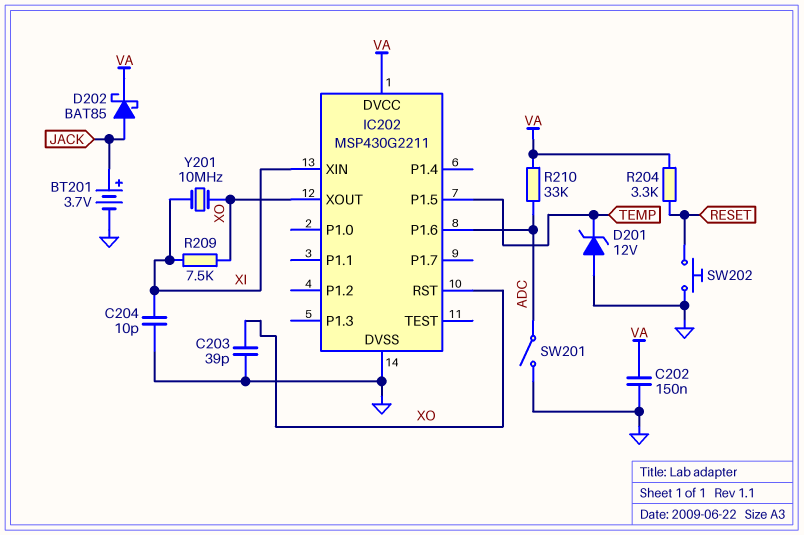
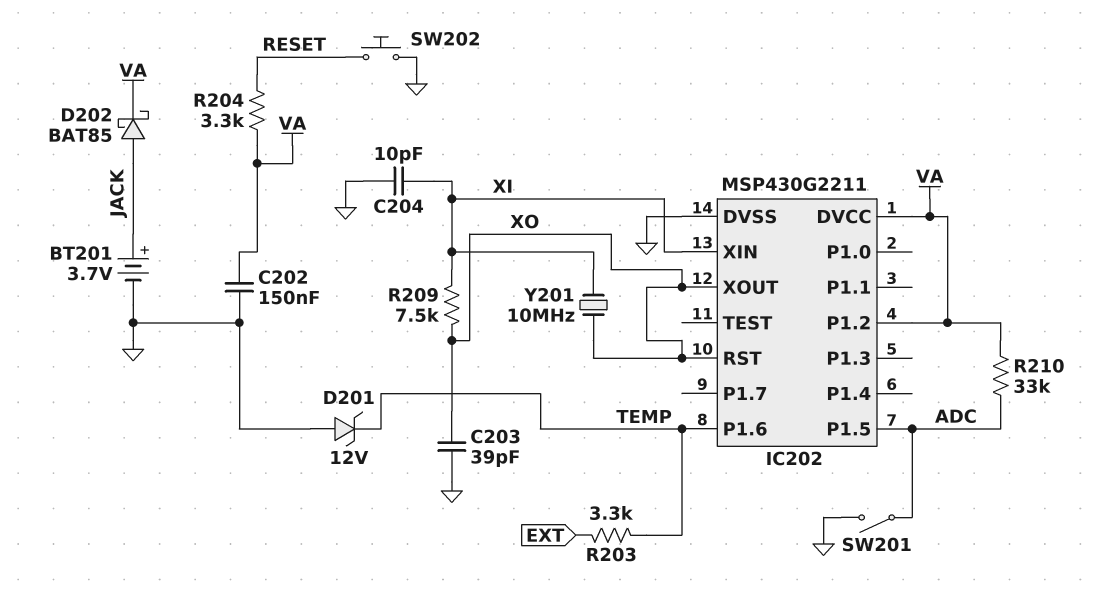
IC202 pin P1.2: none -> VA
IC202 pin P1.5: TEMP -> ADC
IC202 pin P1.6: ADC -> TEMP
R203: none -> 3.3k (EXT, TEMP)

